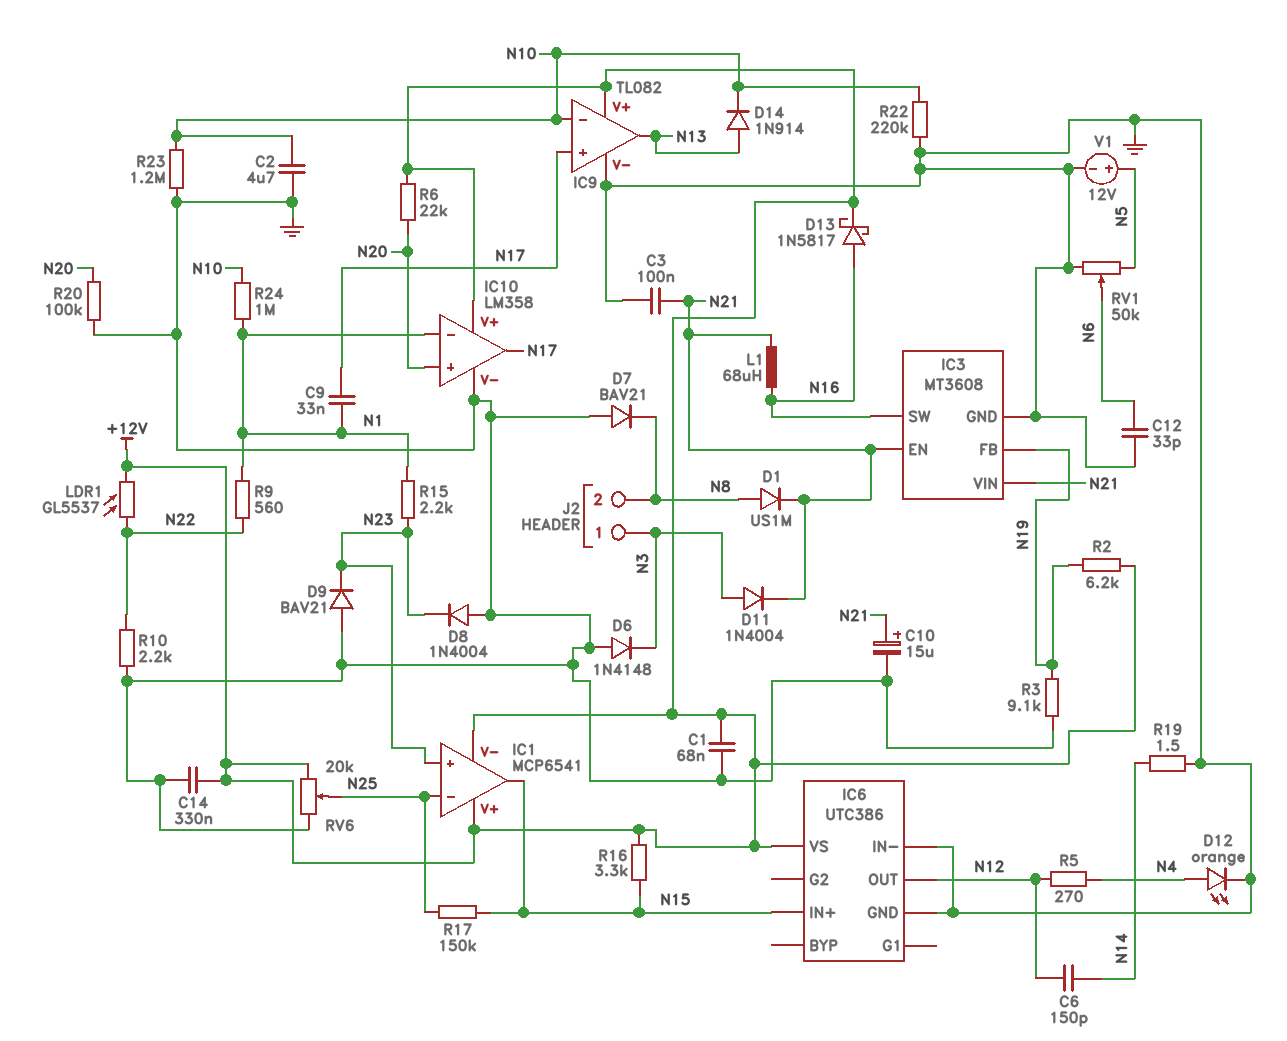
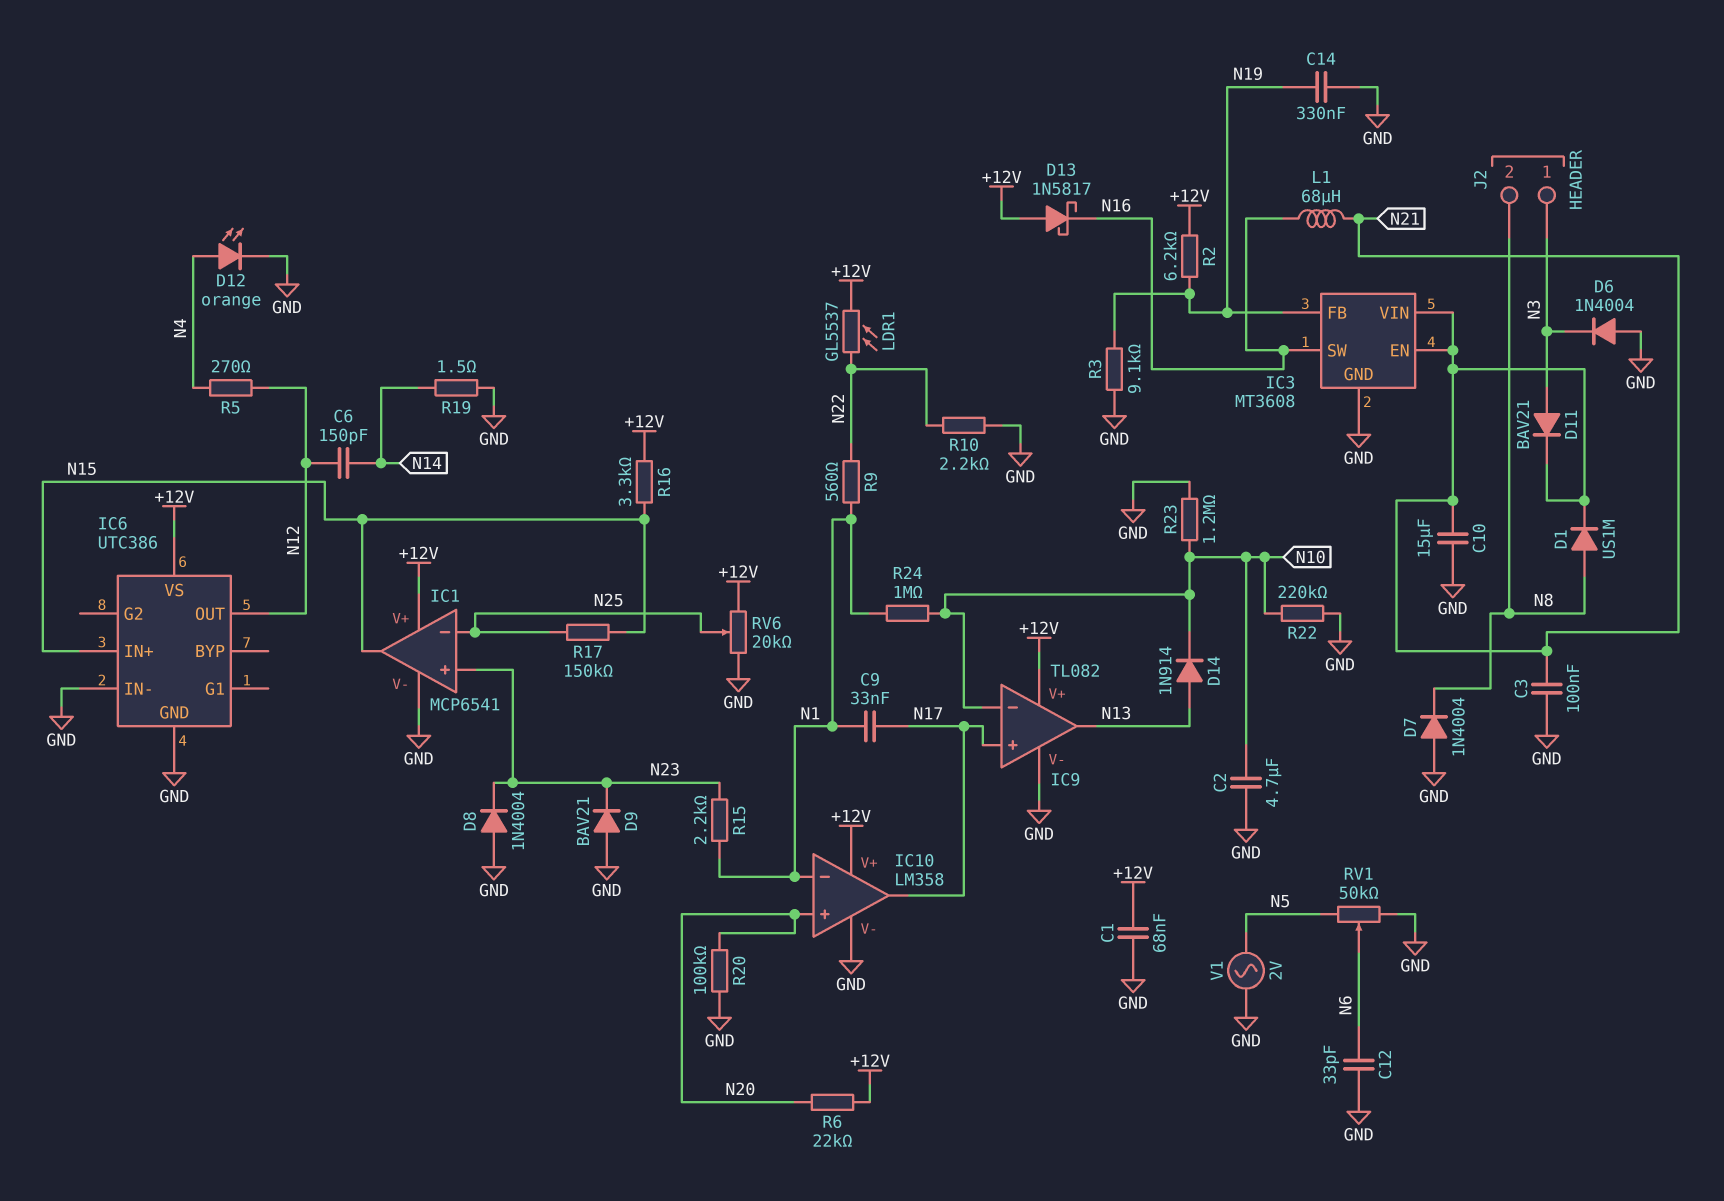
C10: 15uF (plus N21, minus GND) -> 15uF (GND, N21)
C14: 330nF (+12V, GND) -> 330nF (GND, N19)
D6: diode 1N4148 (A GND, K N3) -> diode 1N4004 (A GND, K N3)
D7: diode BAV21 (A GND, K N8) -> diode 1N4004 (A GND, K N8)
D11: diode 1N4004 (A N3, K N21) -> diode BAV21 (A N3, K N21)
D13: schottky 1N5817 (A N16, K +12V) -> schottky 1N5817 (A +12V, K N16)
IC1 pin V-: +12V -> GND
V1: 12V (plus N5, minus GND) -> AC 2V (GND, N5)

